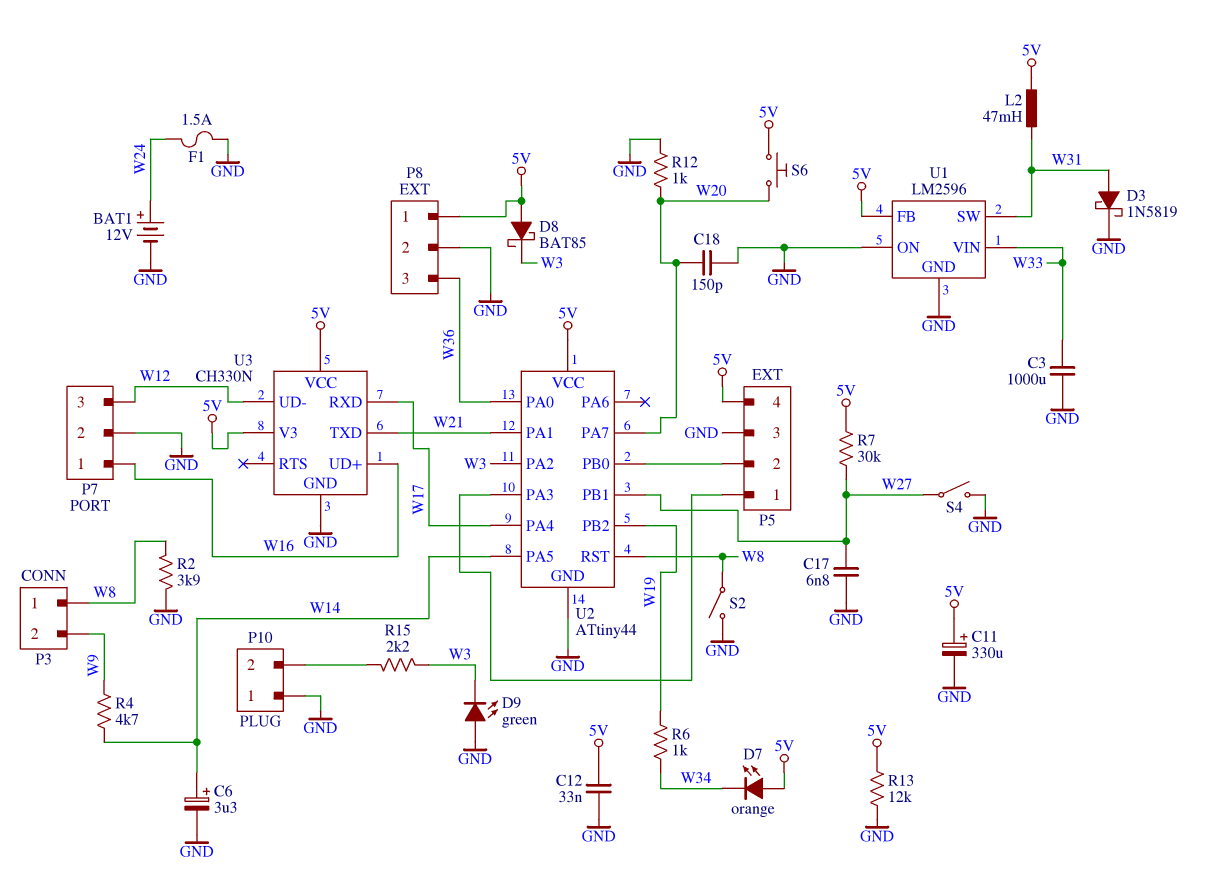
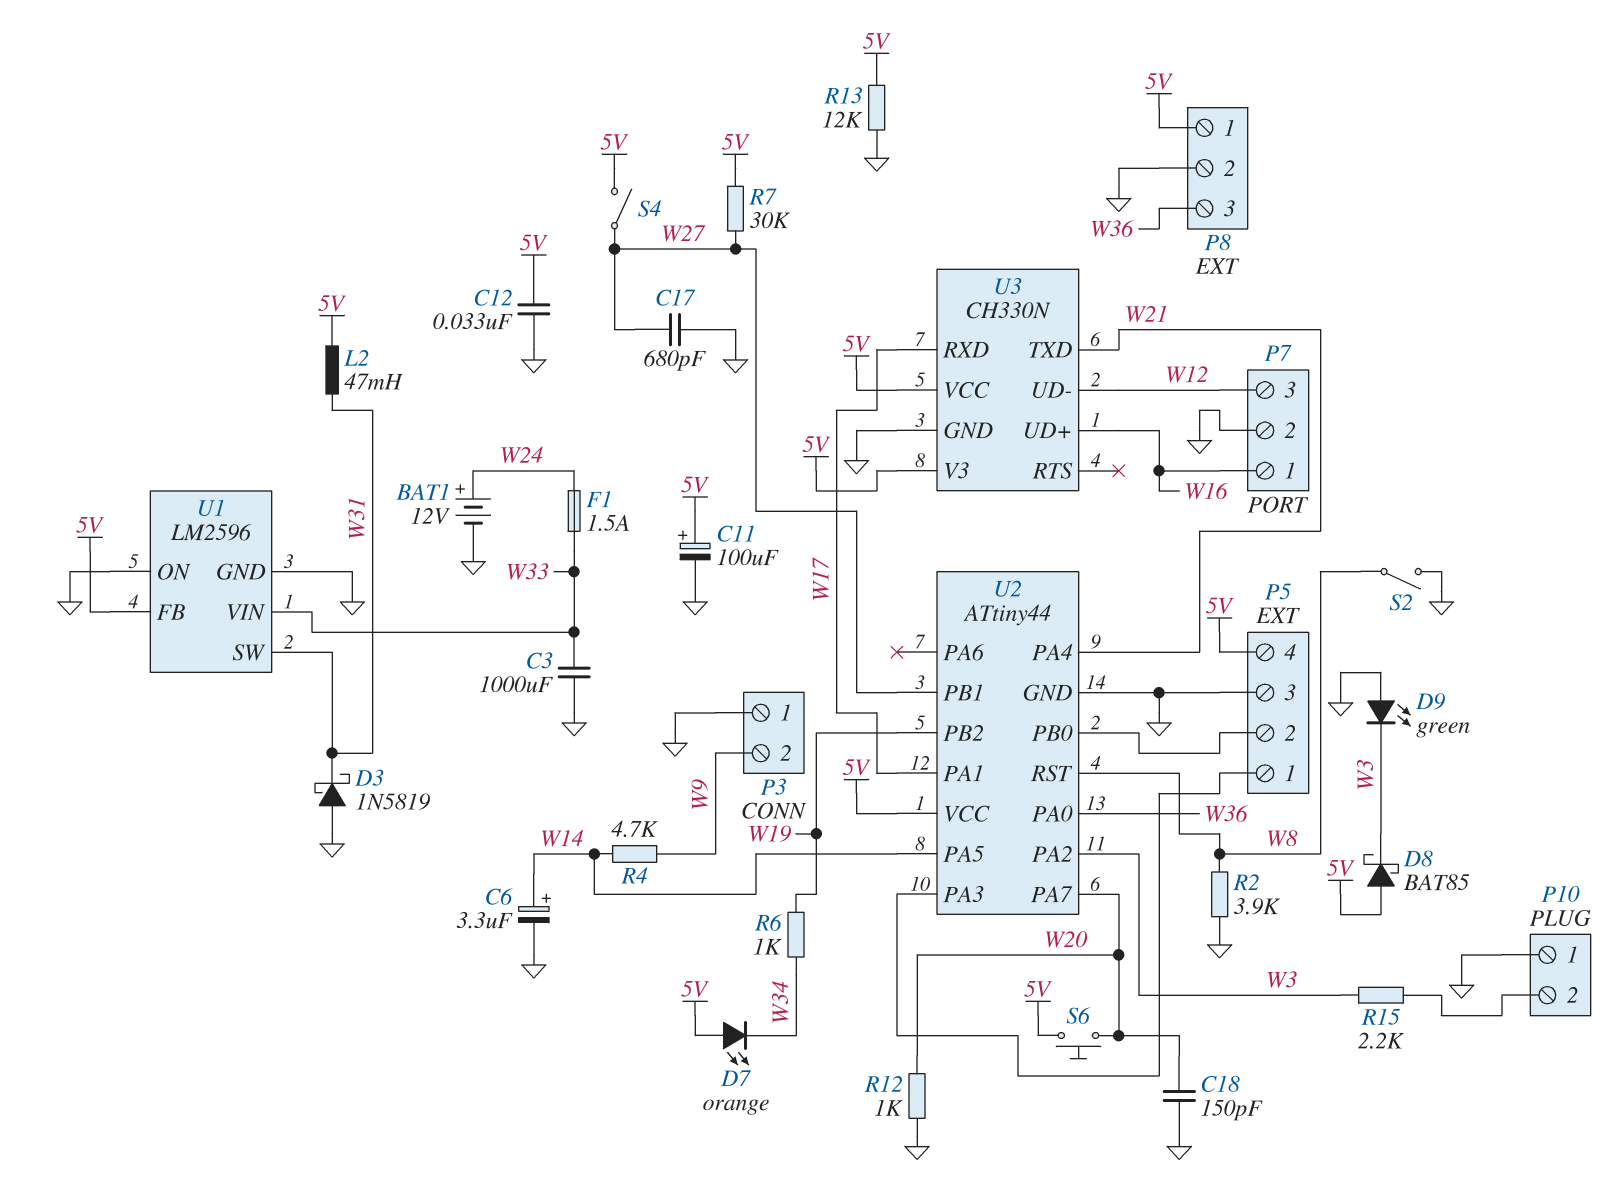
C11: 330uF (plus 5V, minus GND) -> 100uF (plus 5V, minus GND)
C17: 6.8nF (GND, W27) -> 680pF (GND, W27)
D3: schottky 1N5819 (A W31, K GND) -> schottky 1N5819 (A GND, K W31)
F1: 1.5A (GND, W24) -> 1.5A (W24, W33)
P3 pin 1: W8 -> GND
S4: switch (GND, W27) -> switch (5V, W27)
U2 pin PA1: W21 -> W17
U2 pin PA4: W17 -> W21

